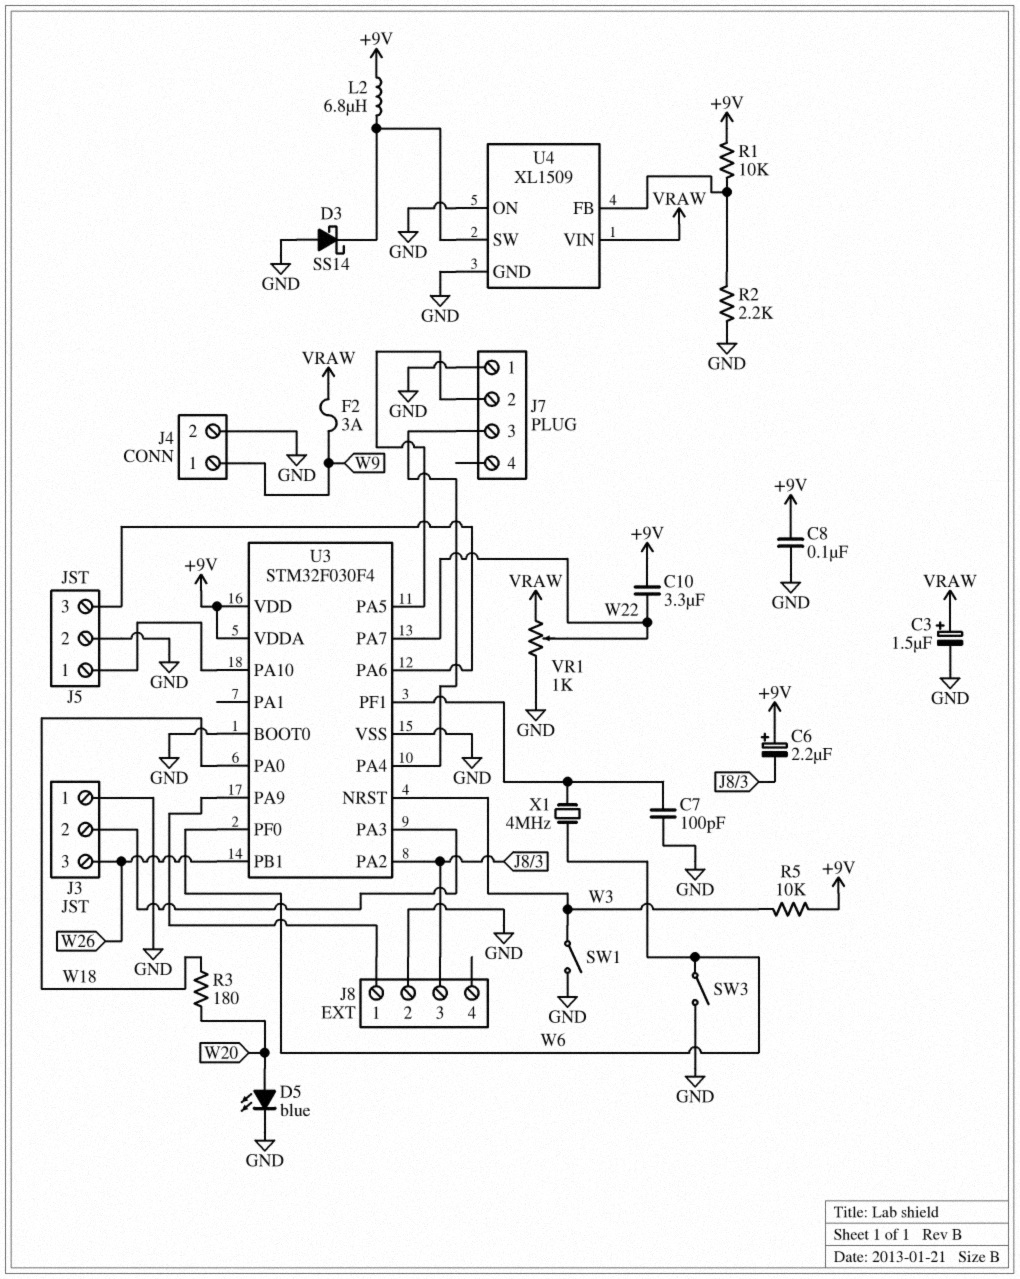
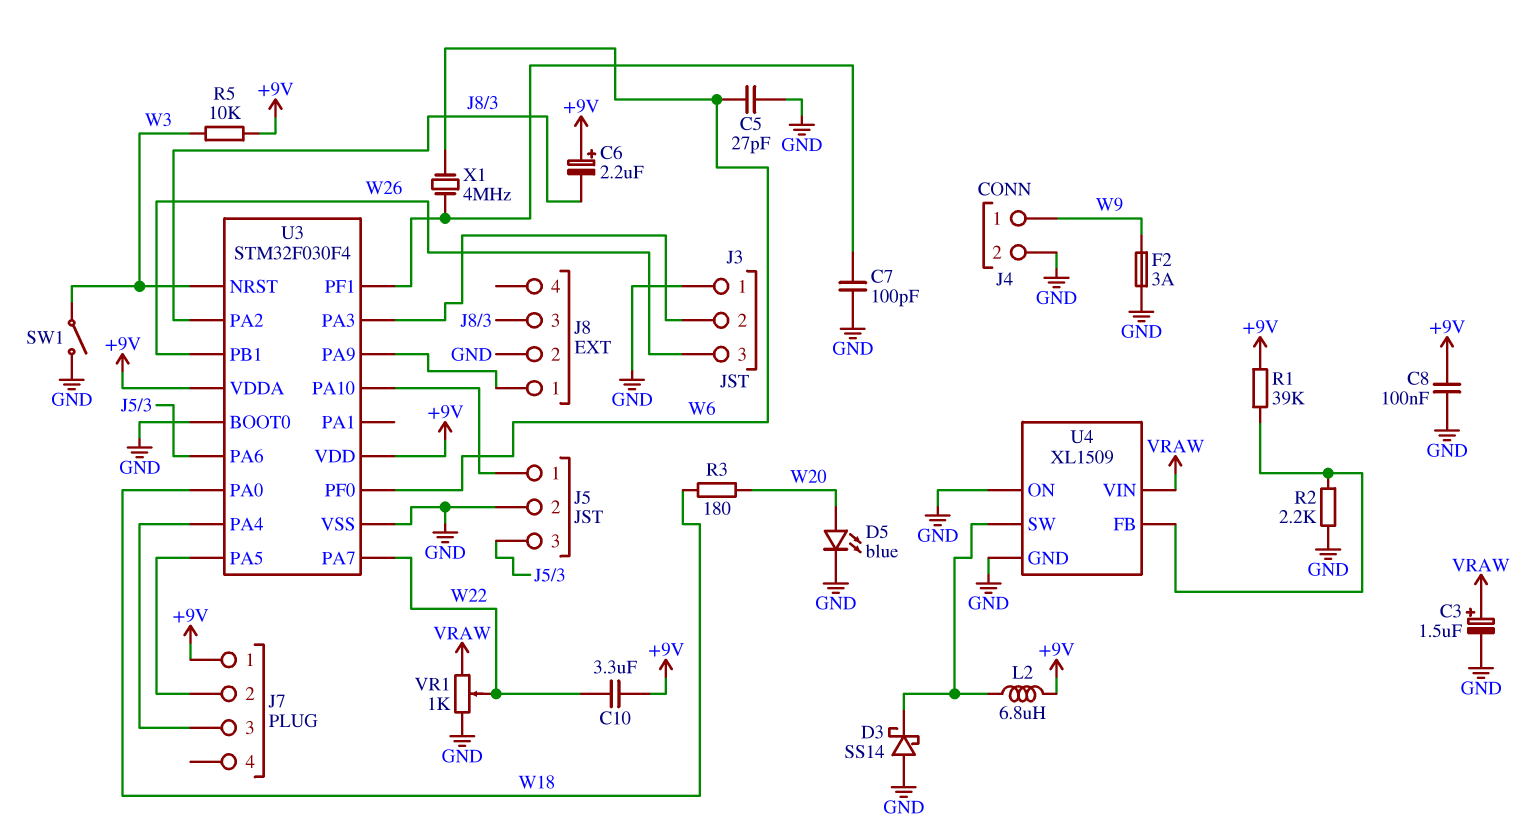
C5: none -> 27pF (GND, W6)
F2: 3A (VRAW, W9) -> 3A (GND, W9)
J7 pin 1: GND -> +9V
R1: 10k (+9V, U4/FB) -> 39k (+9V, U4/FB)
SW3: switch (GND, W6) -> none

